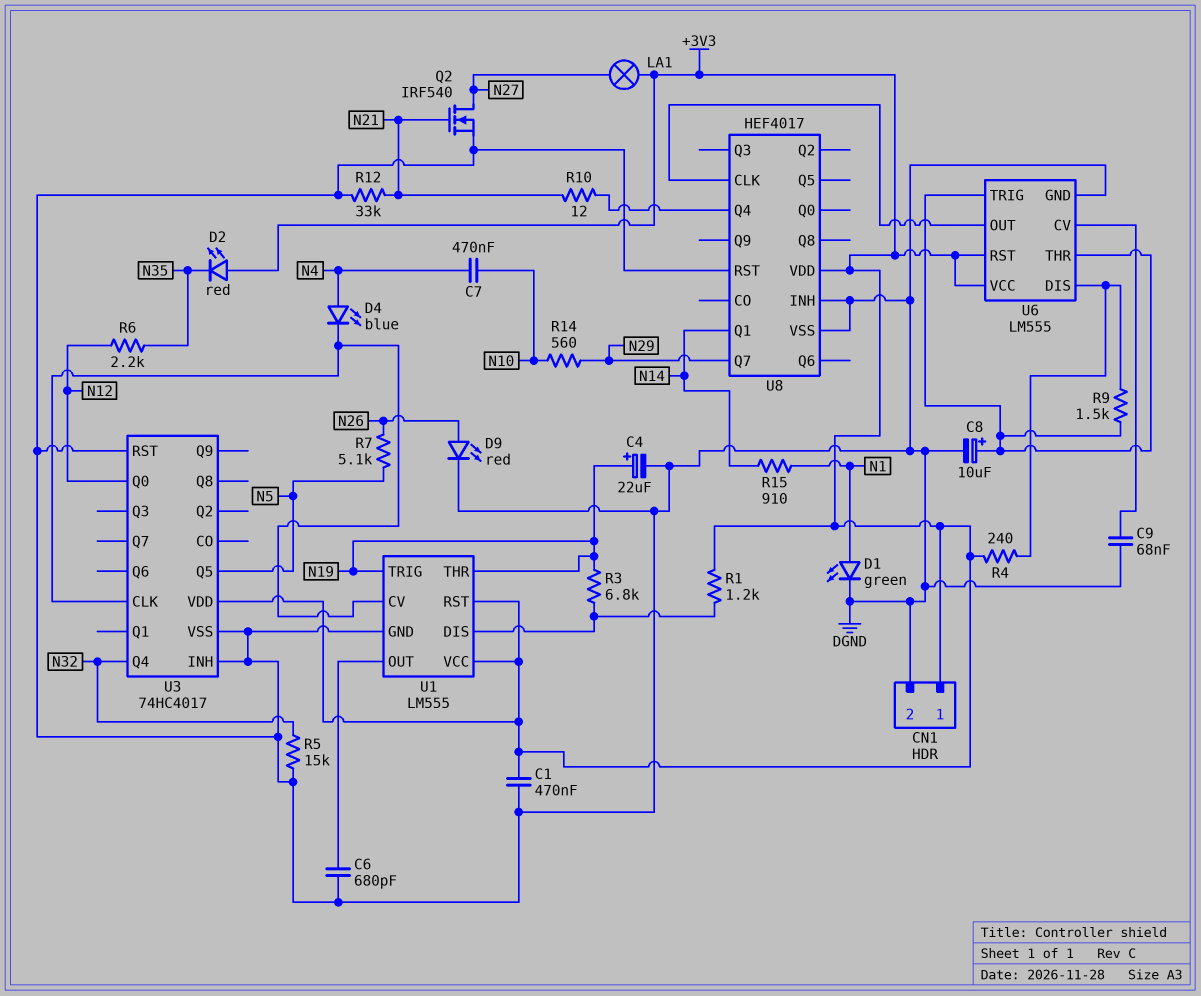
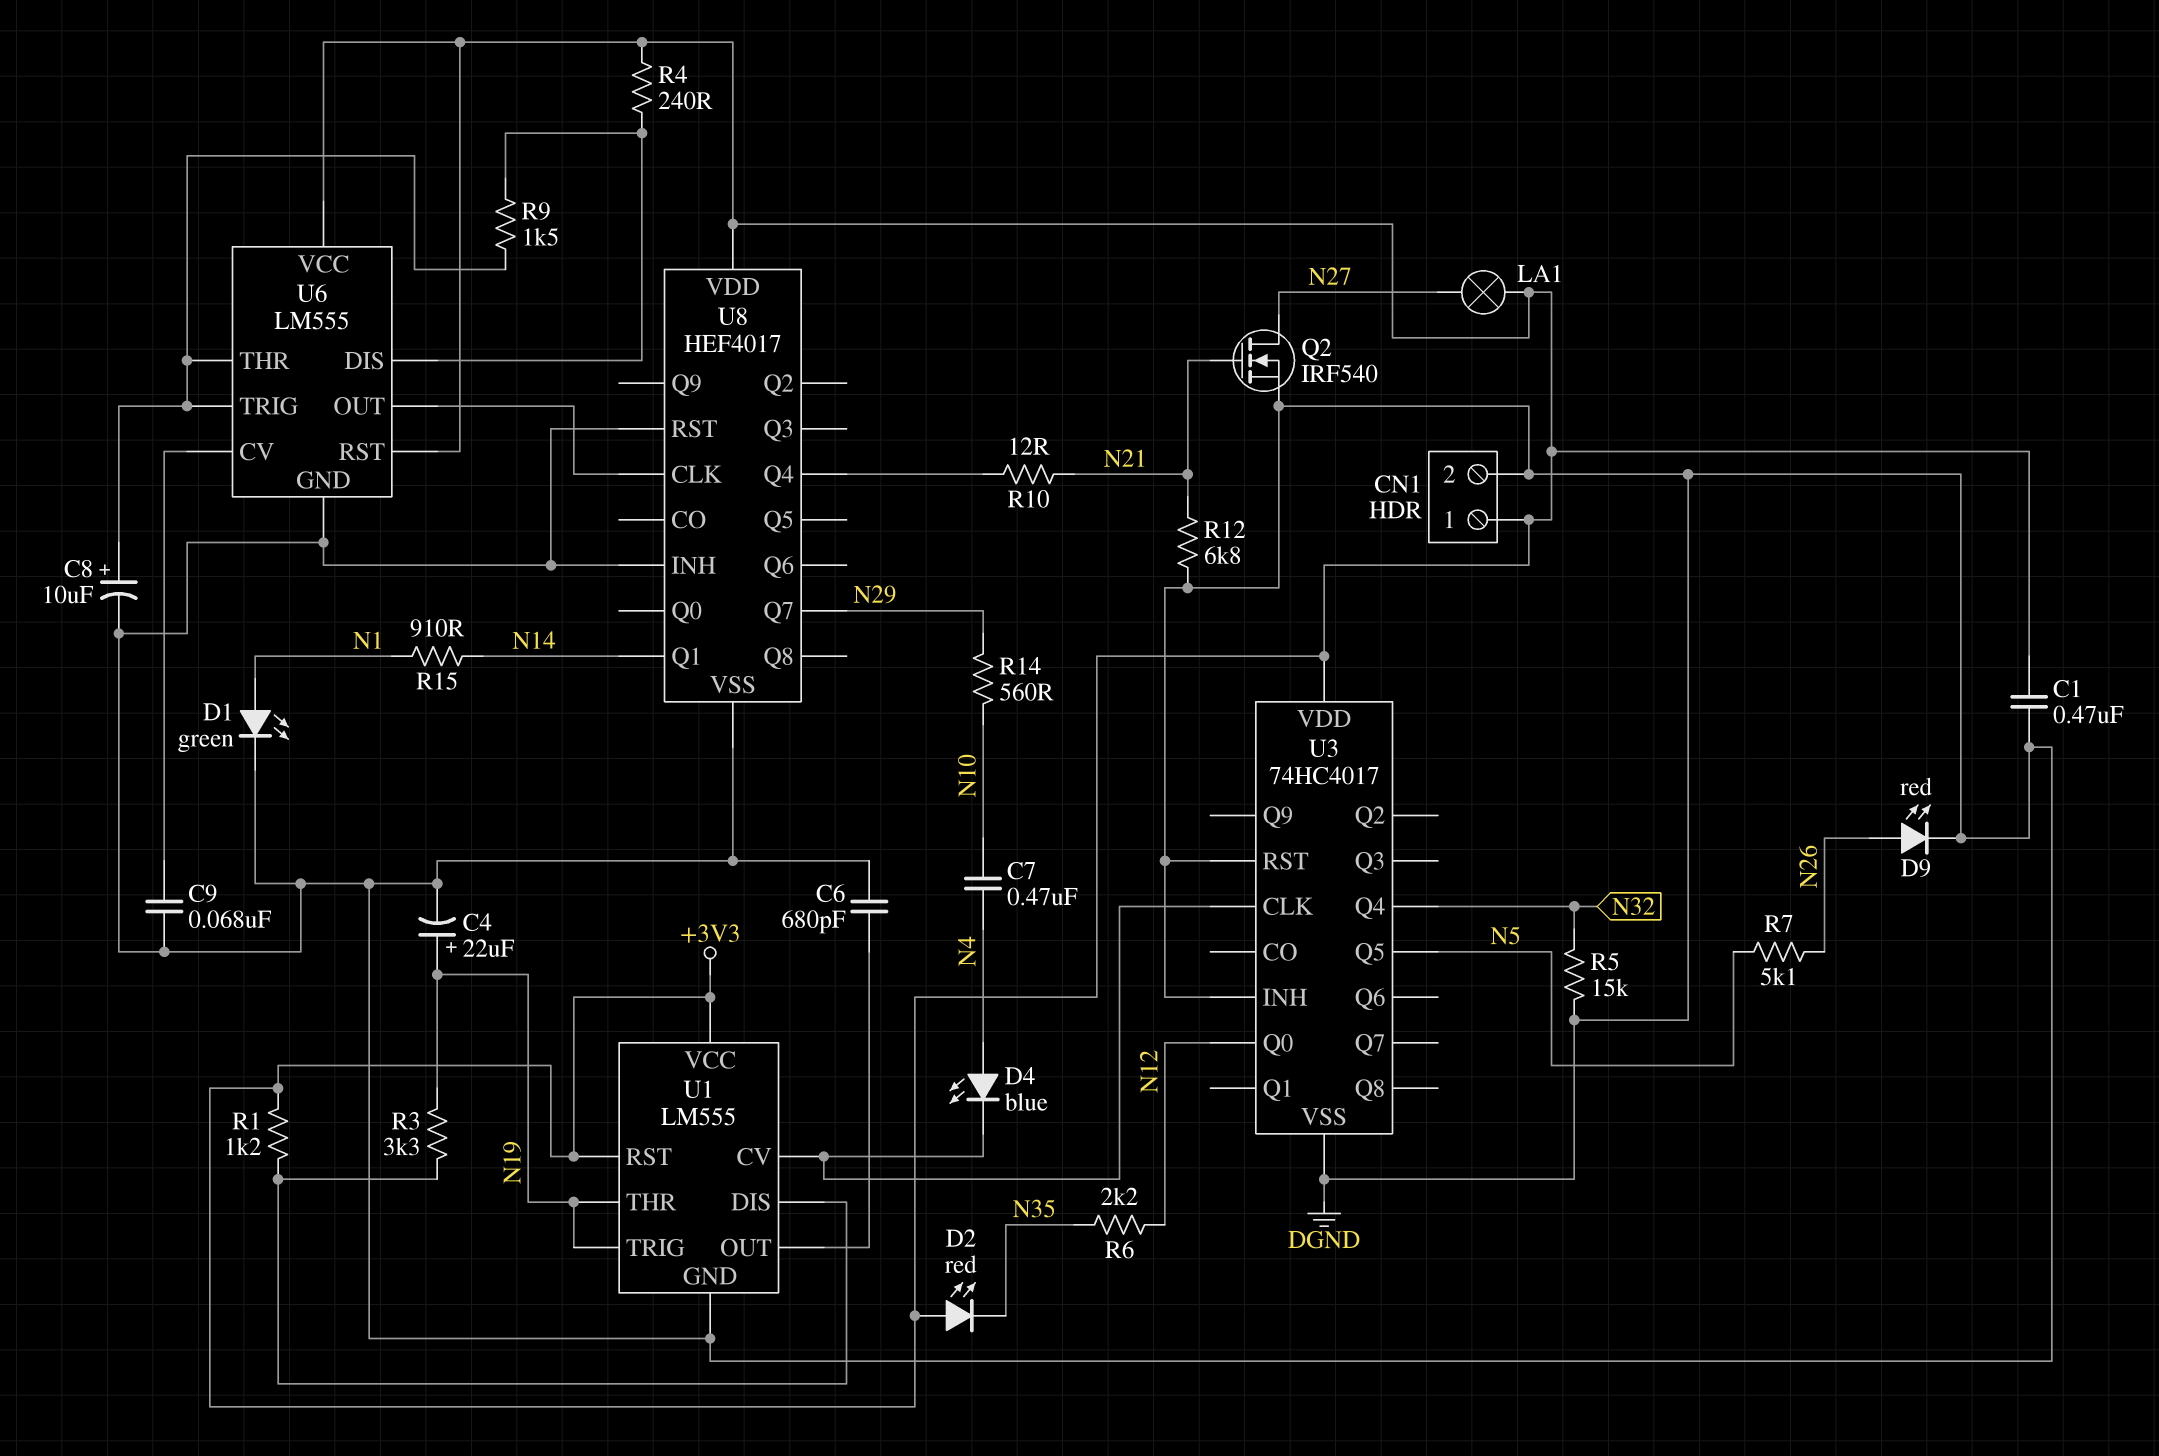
R3: 6.8k (N19, U1/DIS) -> 3.3k (N19, U1/DIS)
R12: 33k (DGND, N21) -> 6.8k (DGND, N21)

